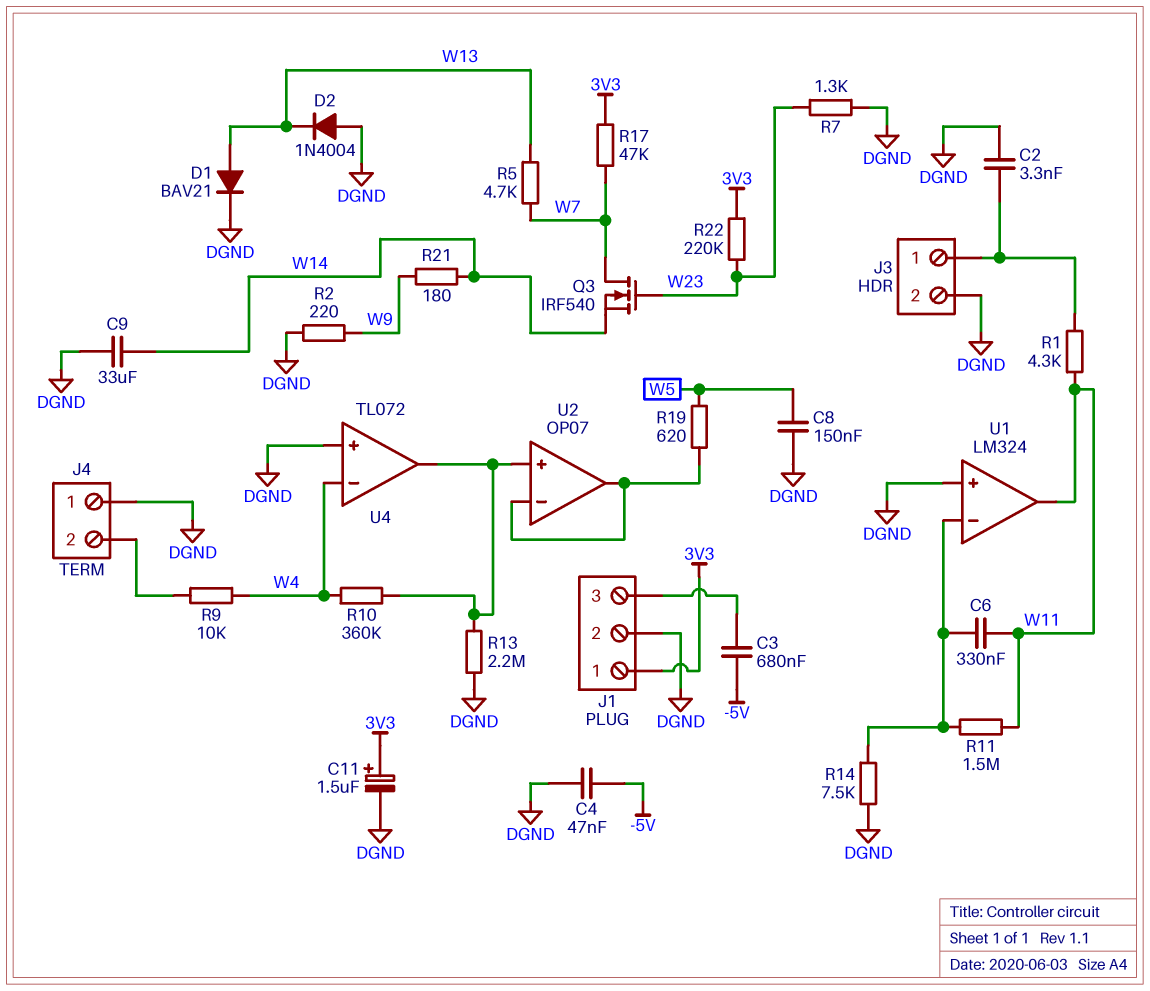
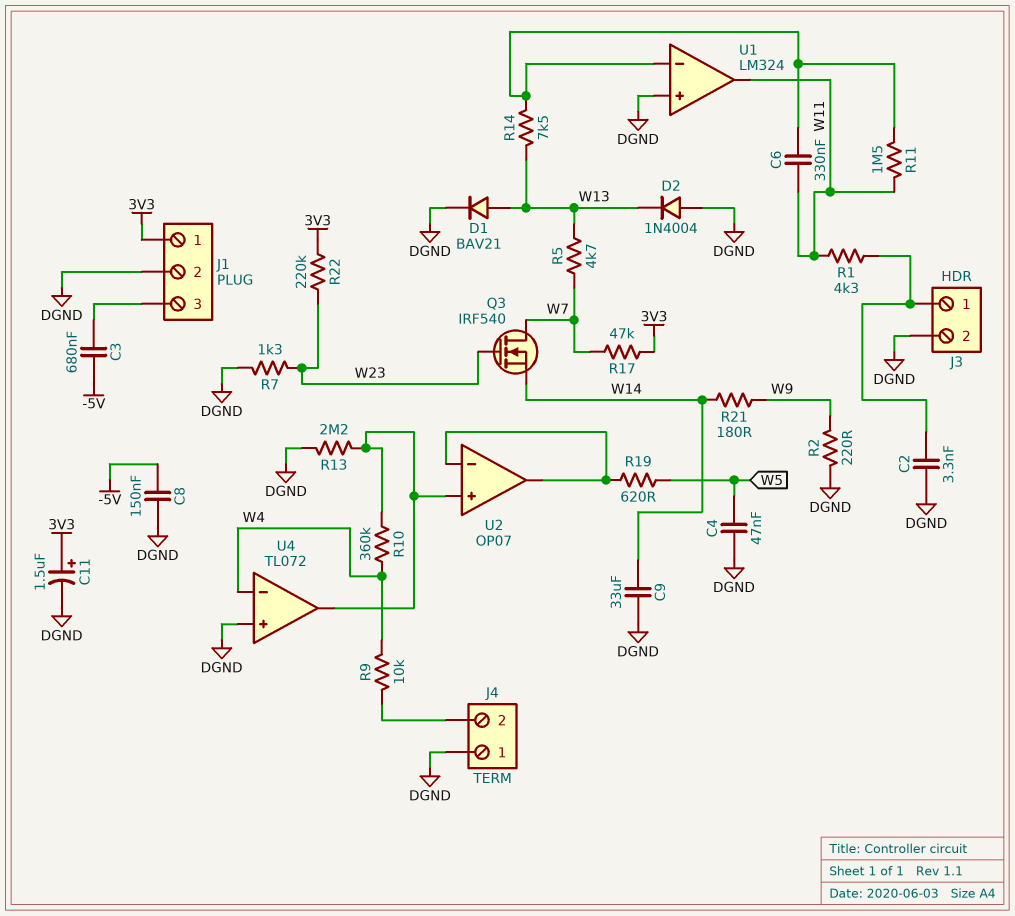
C4: 47nF (-5V, DGND) -> 47nF (DGND, W5)
C8: 150nF (DGND, W5) -> 150nF (-5V, DGND)
R14: 7.5k (DGND, U1/in-) -> 7.5k (U1/in-, W13)

